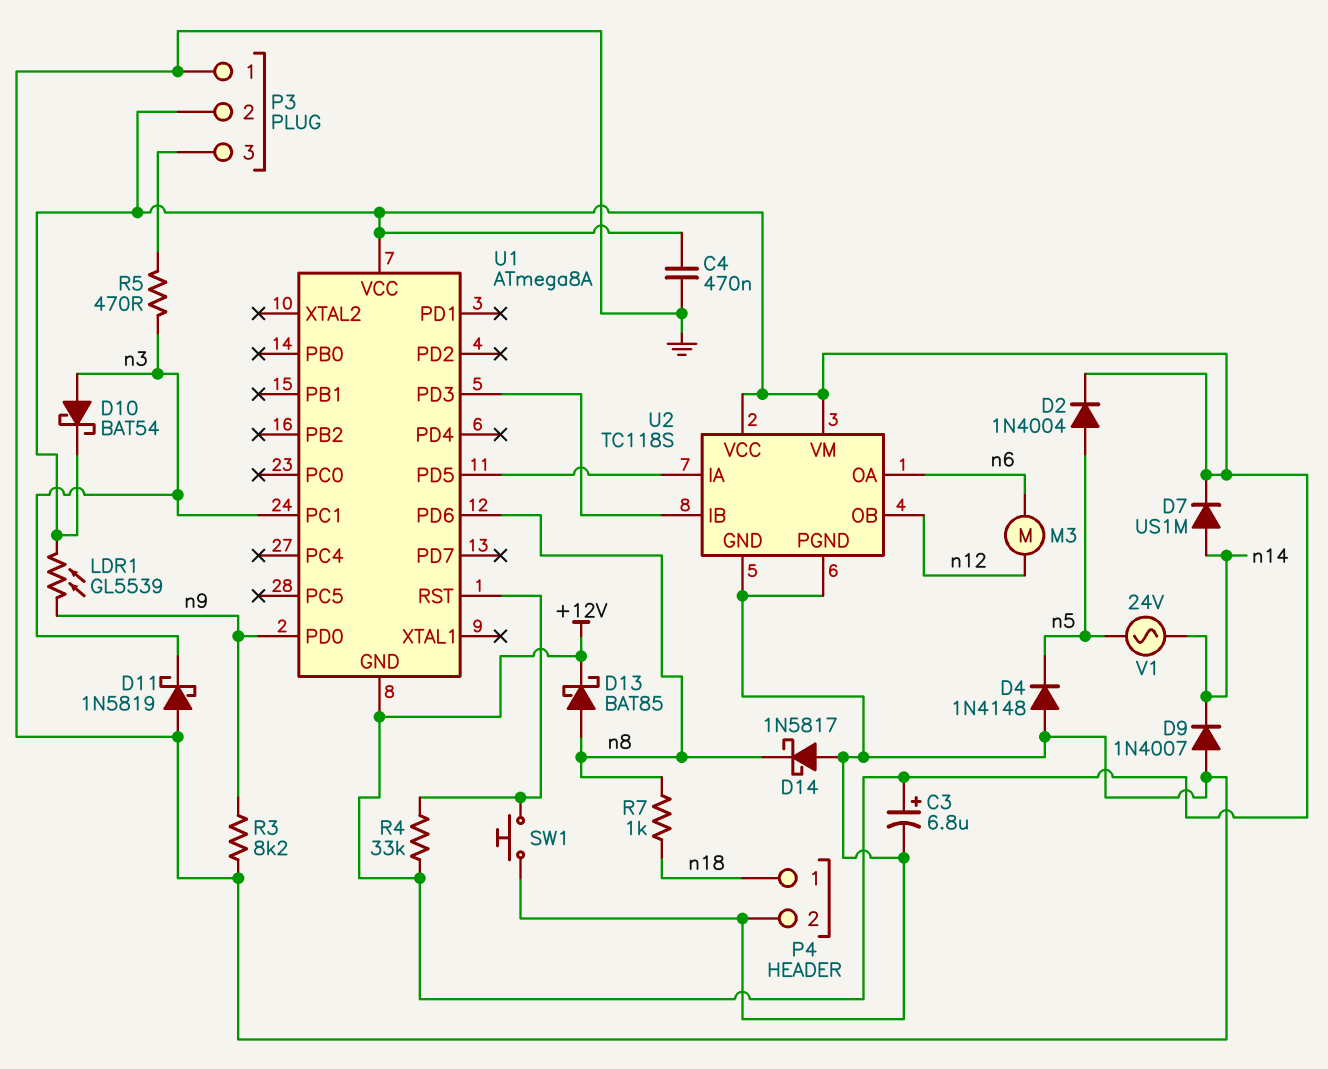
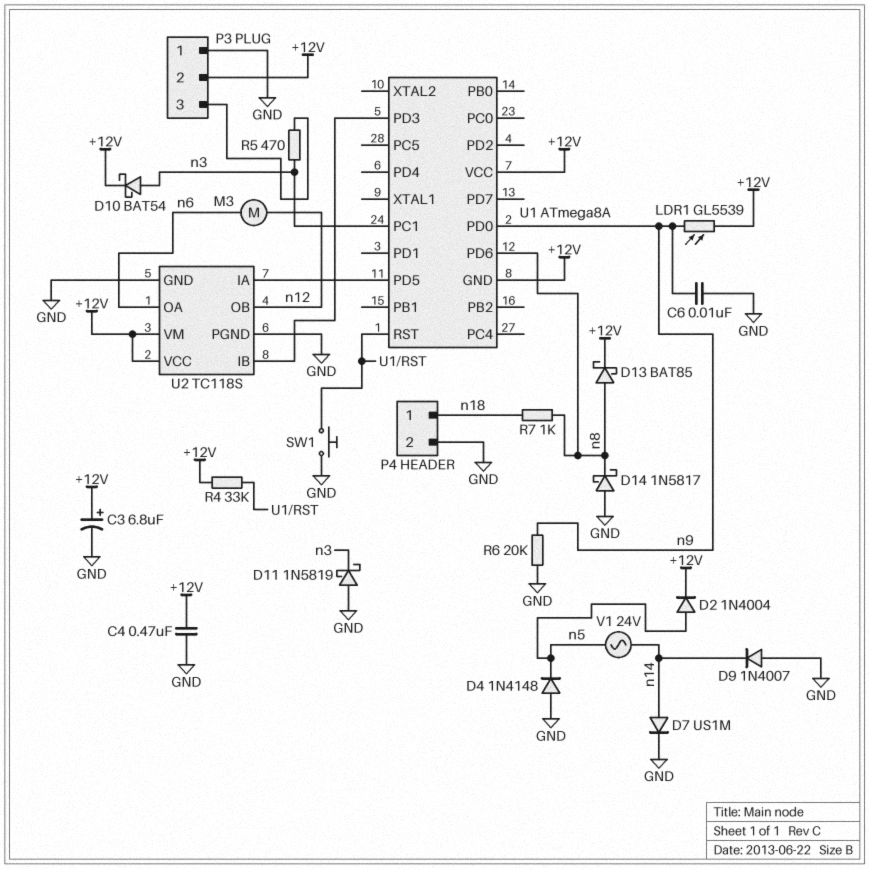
C6: none -> 10nF (GND, n9)
D7: diode US1M (A n14, K +12V) -> diode US1M (A n14, K GND)
R3: 8.2k (GND, n9) -> none
R6: none -> 20k (GND, n9)

